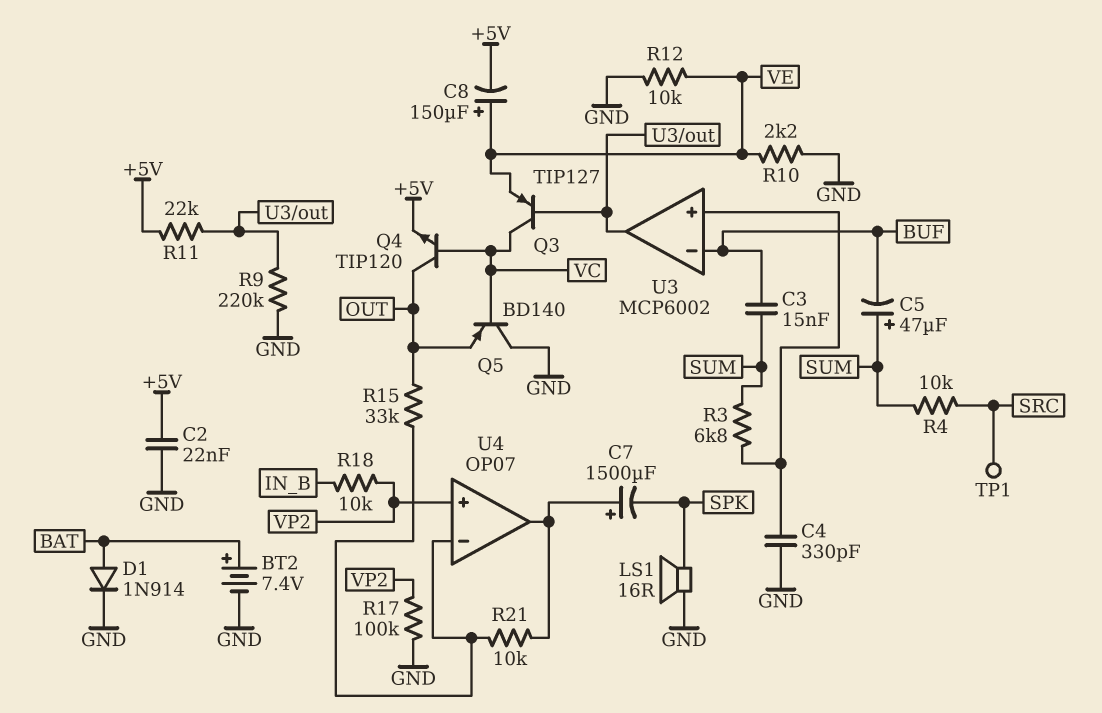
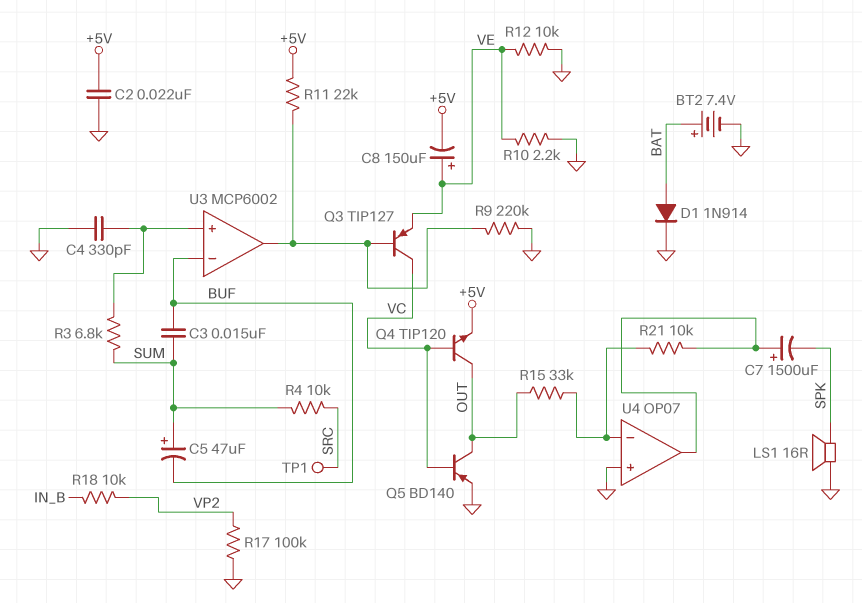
Q5: PNP BD140 (B VC, C GND, E OUT) -> PNP BD140 (B VC, C OUT, E GND)
U4 pin in+: VP2 -> GND

